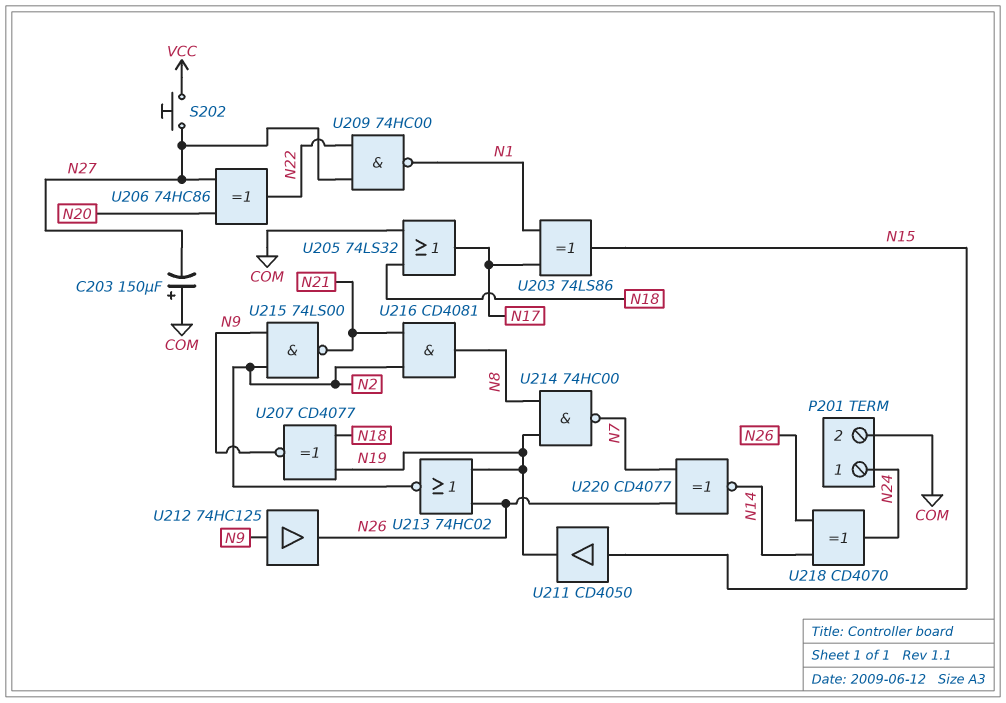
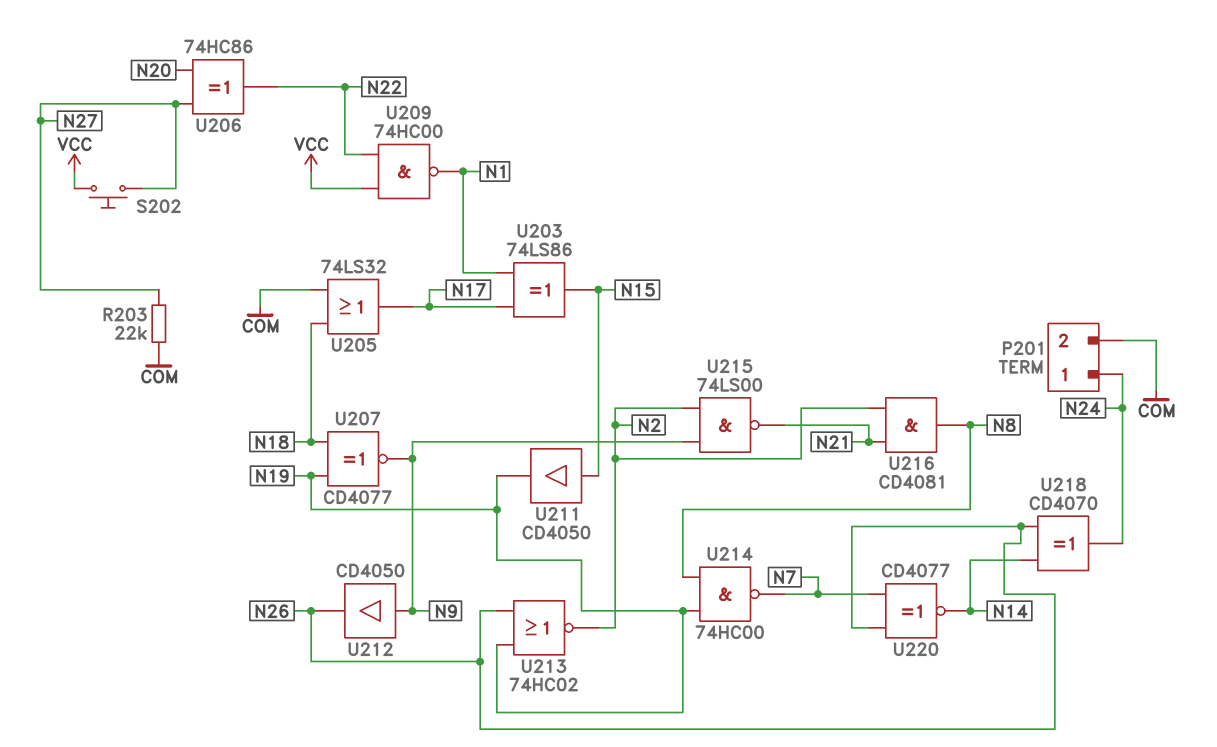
C203: 150uF (plus COM, minus N27) -> none
R203: none -> 22k (COM, N27)
U209: NAND 74HC00 (in N22, in N27, out N1) -> NAND 74HC00 (in N22, in VCC, out N1)
U212: buffer 74HC125 (in N9, out N26) -> buffer CD4050 (in N9, out N26)

